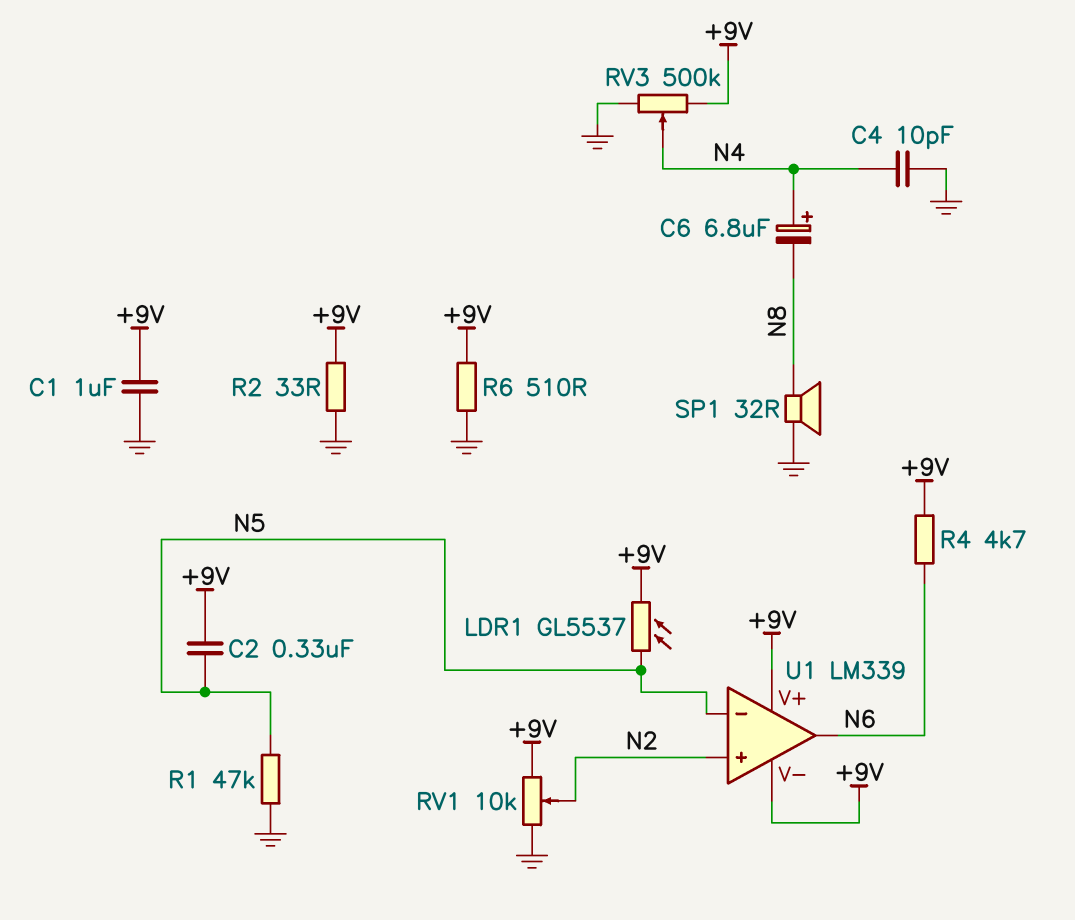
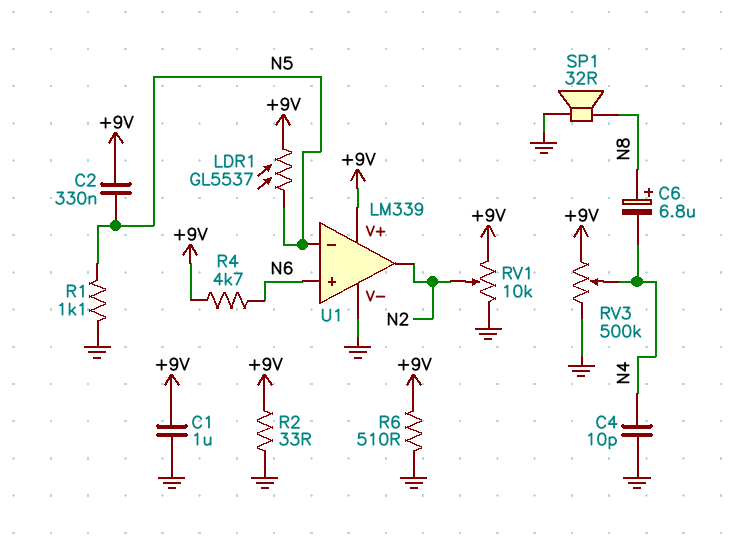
C6: 6.8uF (plus N4, minus N8) -> 6.8uF (plus N8, minus N4)
R1: 47k (GND, N5) -> 1.1k (GND, N5)
U1 pin V-: +9V -> GND
U1 pin in+: N2 -> N6
U1 pin out: N6 -> N2

